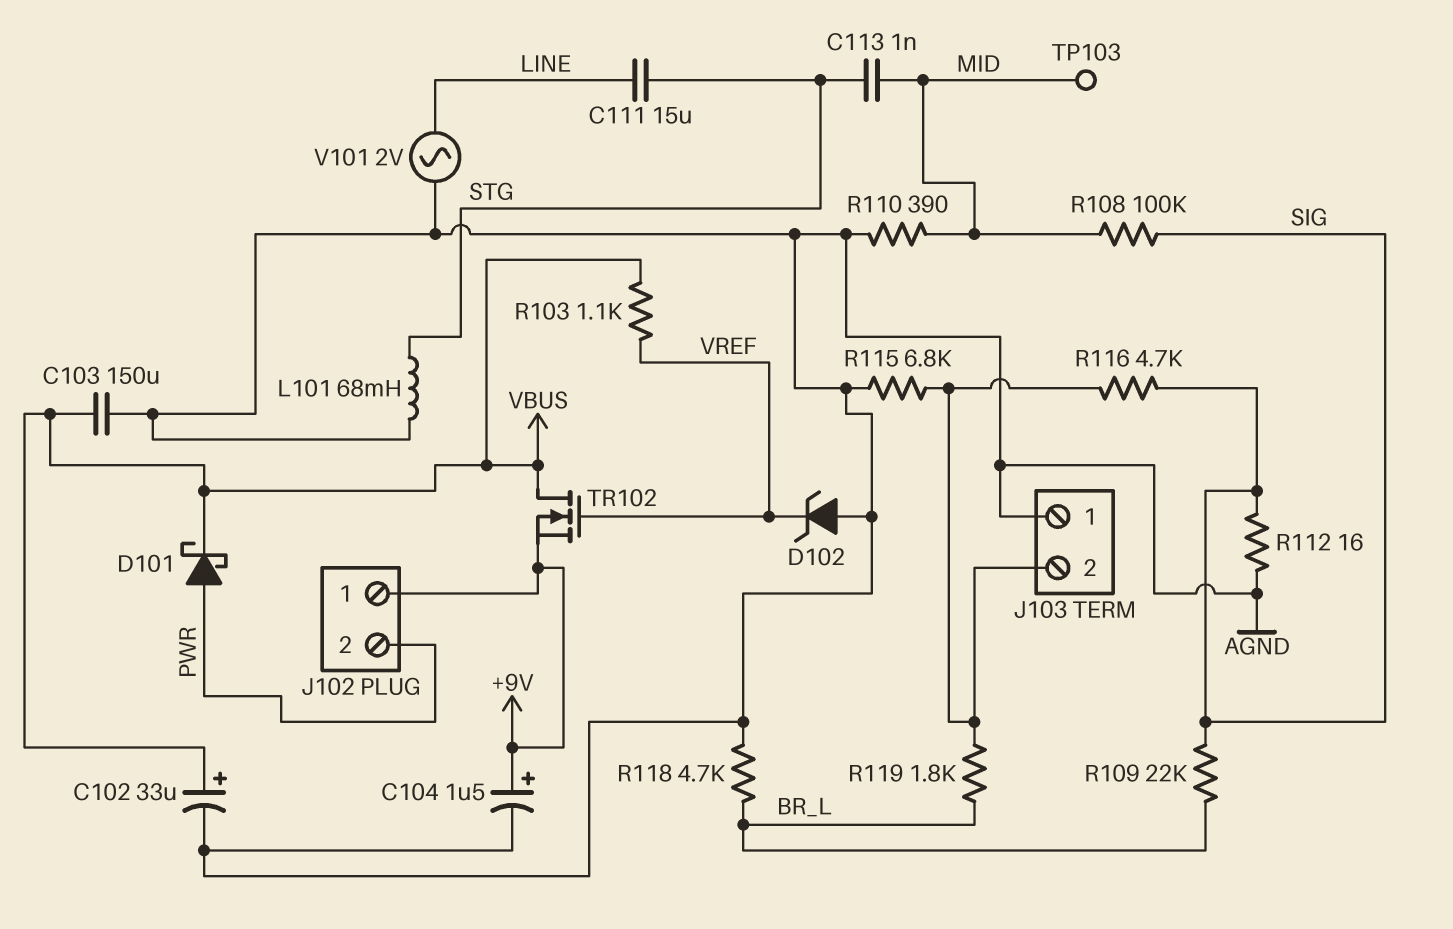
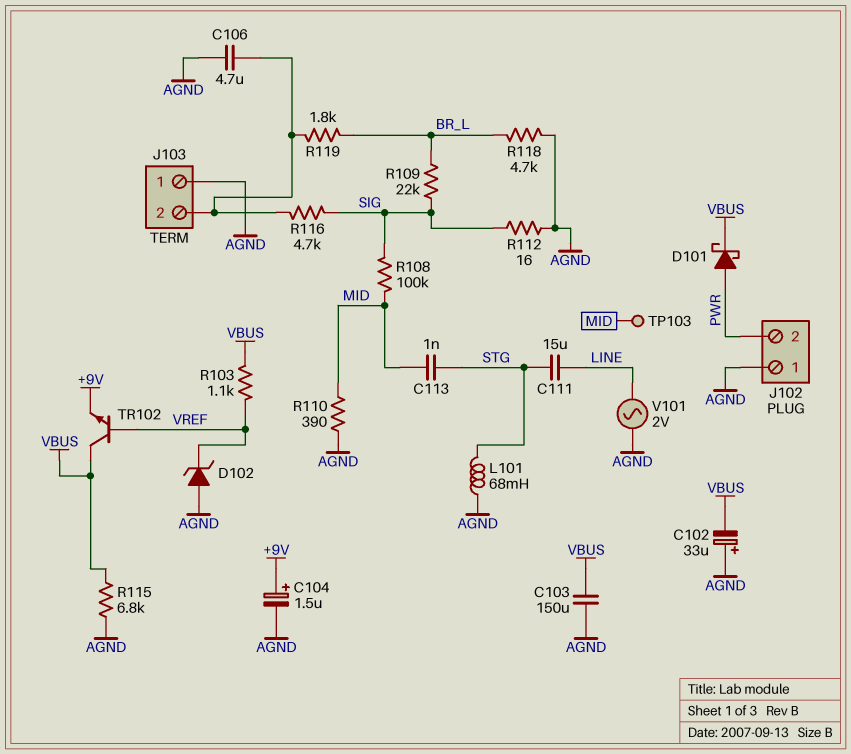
C102: 33uF (plus VBUS, minus AGND) -> 33uF (plus AGND, minus VBUS)
C106: none -> 4.7uF (AGND, J103/2)
J102 pin 1: +9V -> AGND
R115: 6.8k (AGND, J103/2) -> 6.8k (AGND, VBUS)
TR102: NMOS (G VREF, D VBUS, S +9V) -> NPN (B VREF, C VBUS, E +9V)

